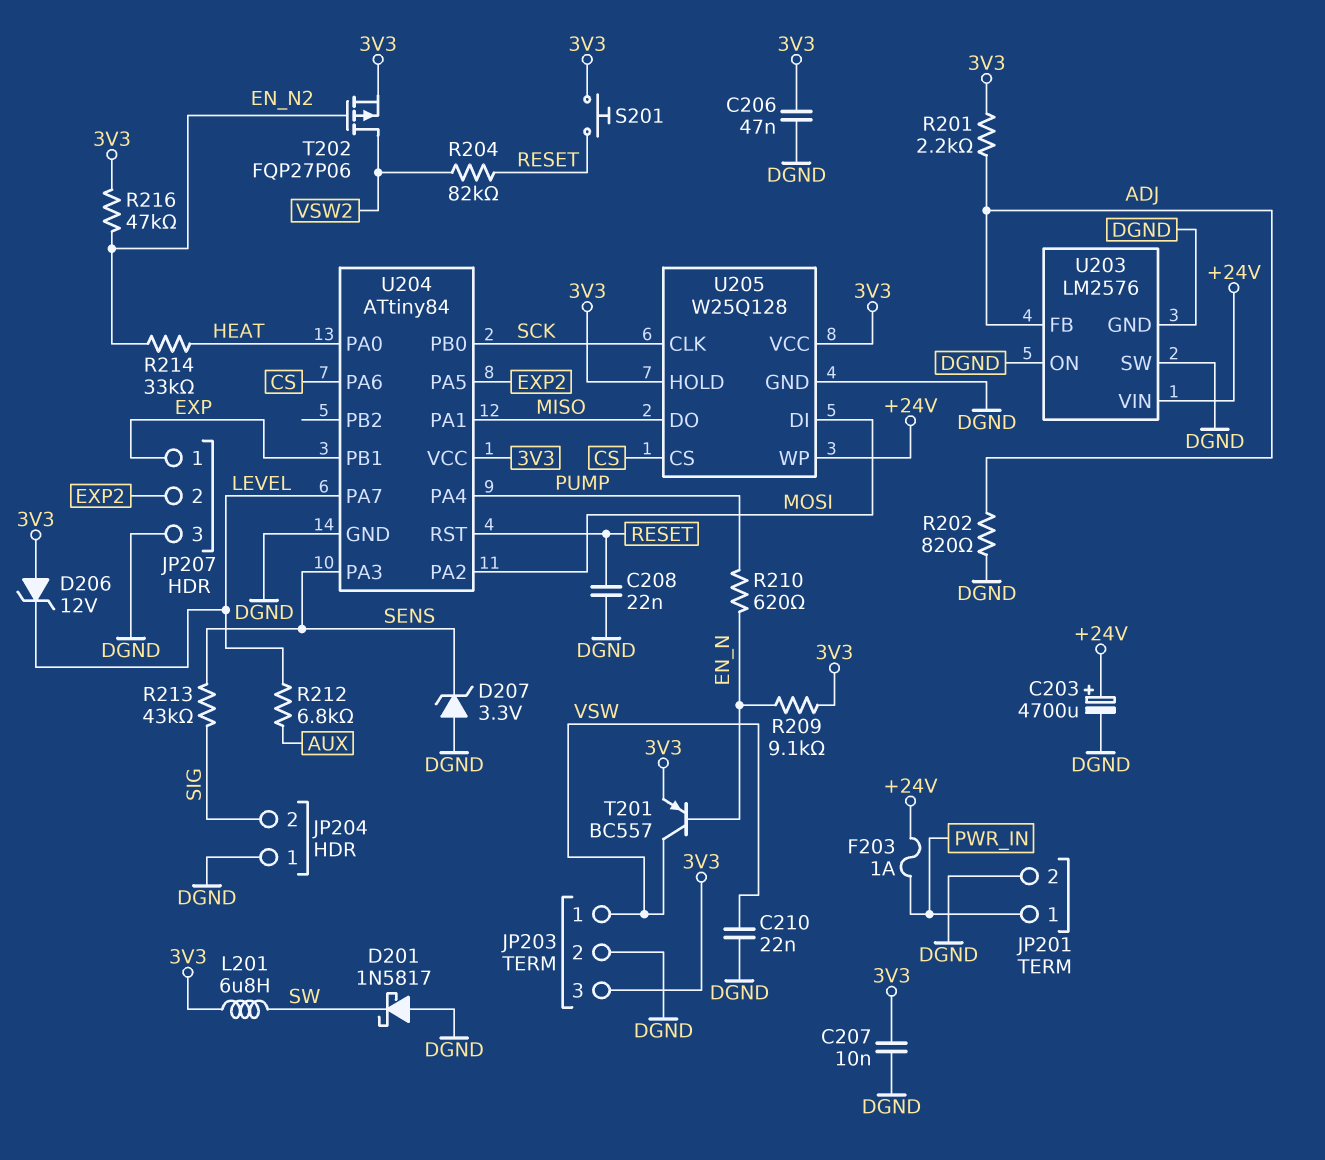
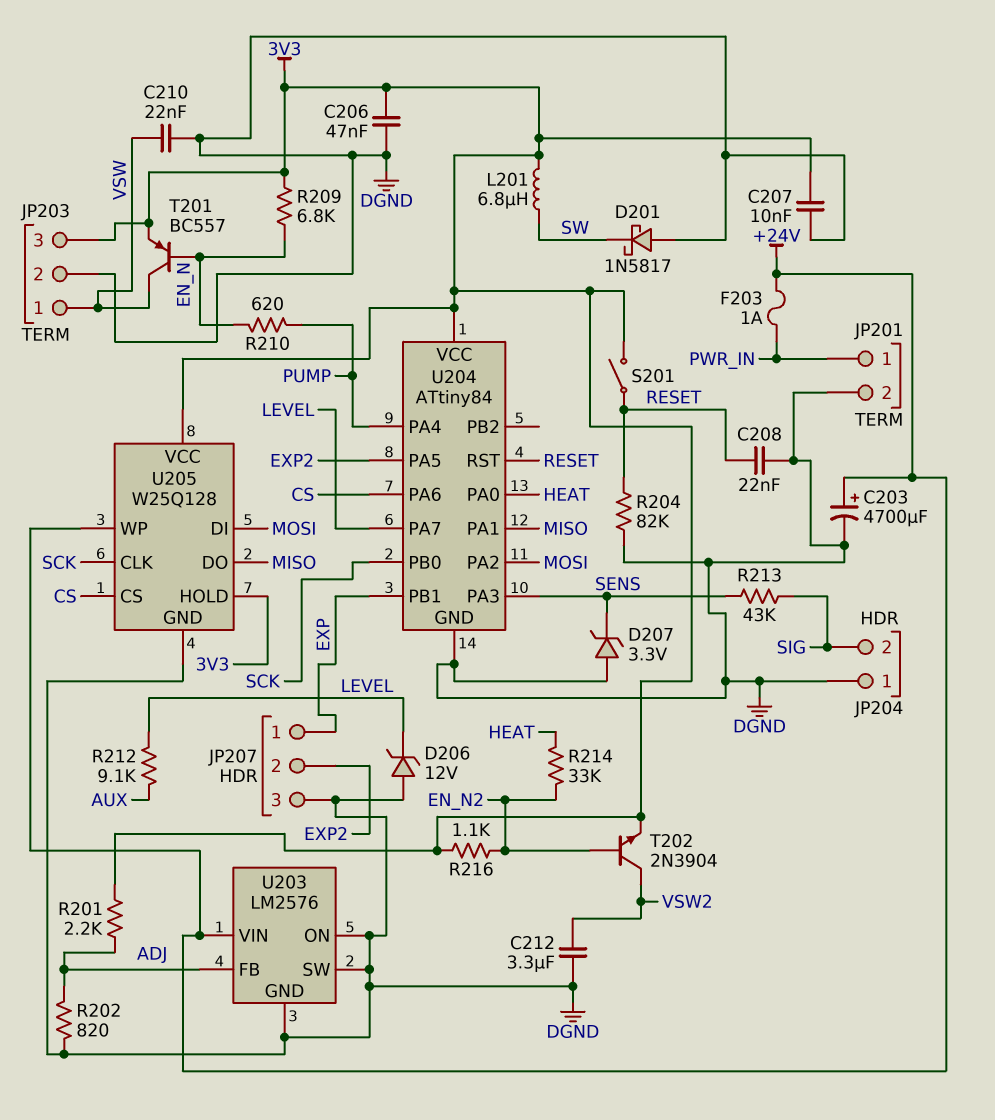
C212: none -> 3.3uF (DGND, VSW2)
D206: zener 12V (A 3V3, K LEVEL) -> zener 12V (A DGND, K LEVEL)
R204: 82k (RESET, VSW2) -> 82k (DGND, RESET)
R209: 9.1k (3V3, EN_N) -> 6.8k (3V3, EN_N)
R212: 6.8k (AUX, LEVEL) -> 9.1k (AUX, LEVEL)
R216: 47k (3V3, EN_N2) -> 1.1k (3V3, EN_N2)
S201: button (3V3, RESET) -> switch (3V3, RESET)
T202: PMOS FQP27P06 (G EN_N2, D VSW2, S 3V3) -> NPN 2N3904 (B EN_N2, C VSW2, E 3V3)

